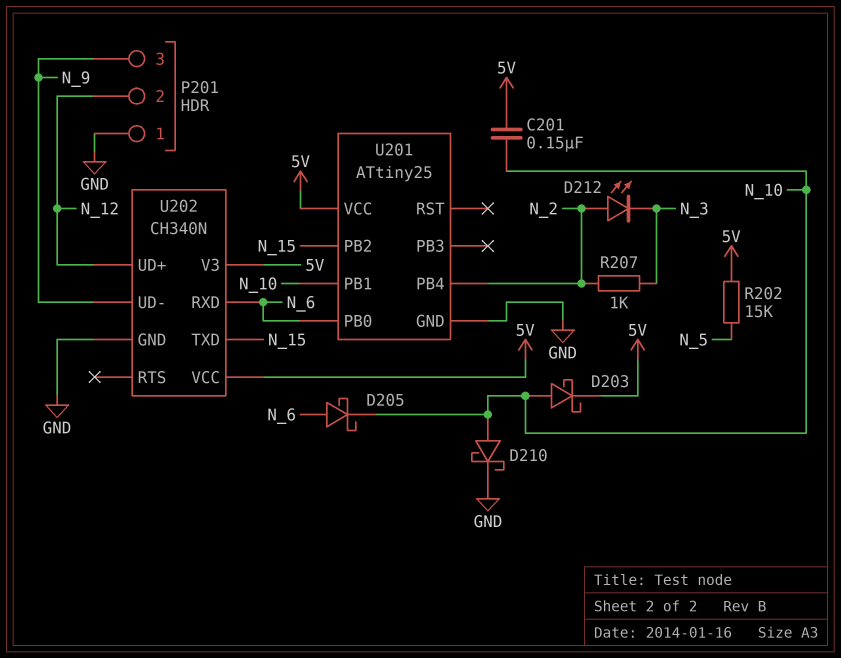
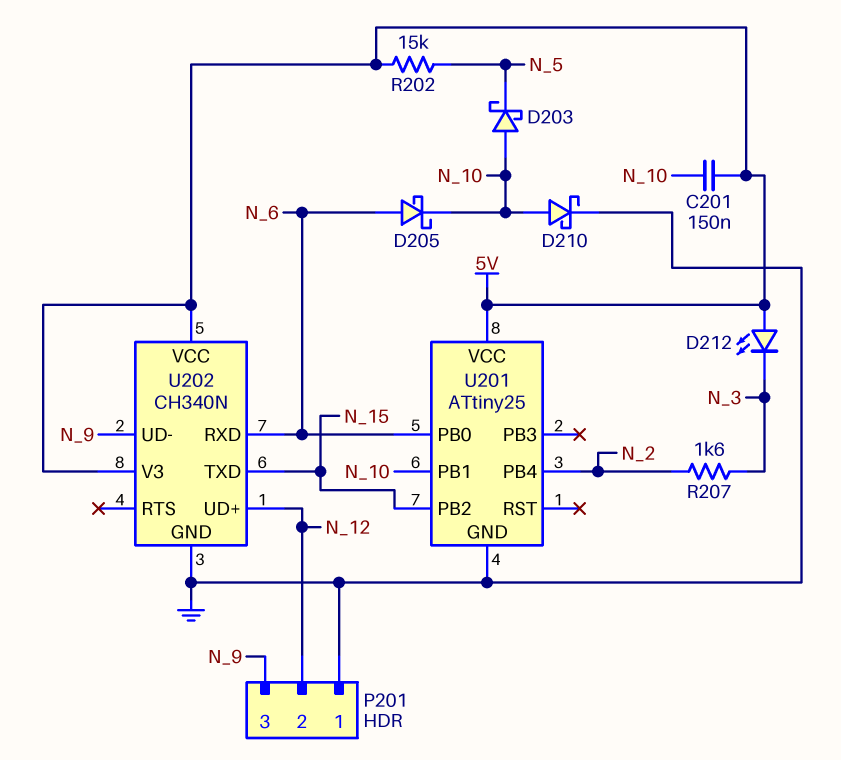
D203: schottky (A N_10, K 5V) -> schottky (A N_10, K N_5)
D212: LED (A N_2, K N_3) -> LED (A 5V, K N_3)
R207: 1k (N_2, N_3) -> 1.6k (N_2, N_3)

